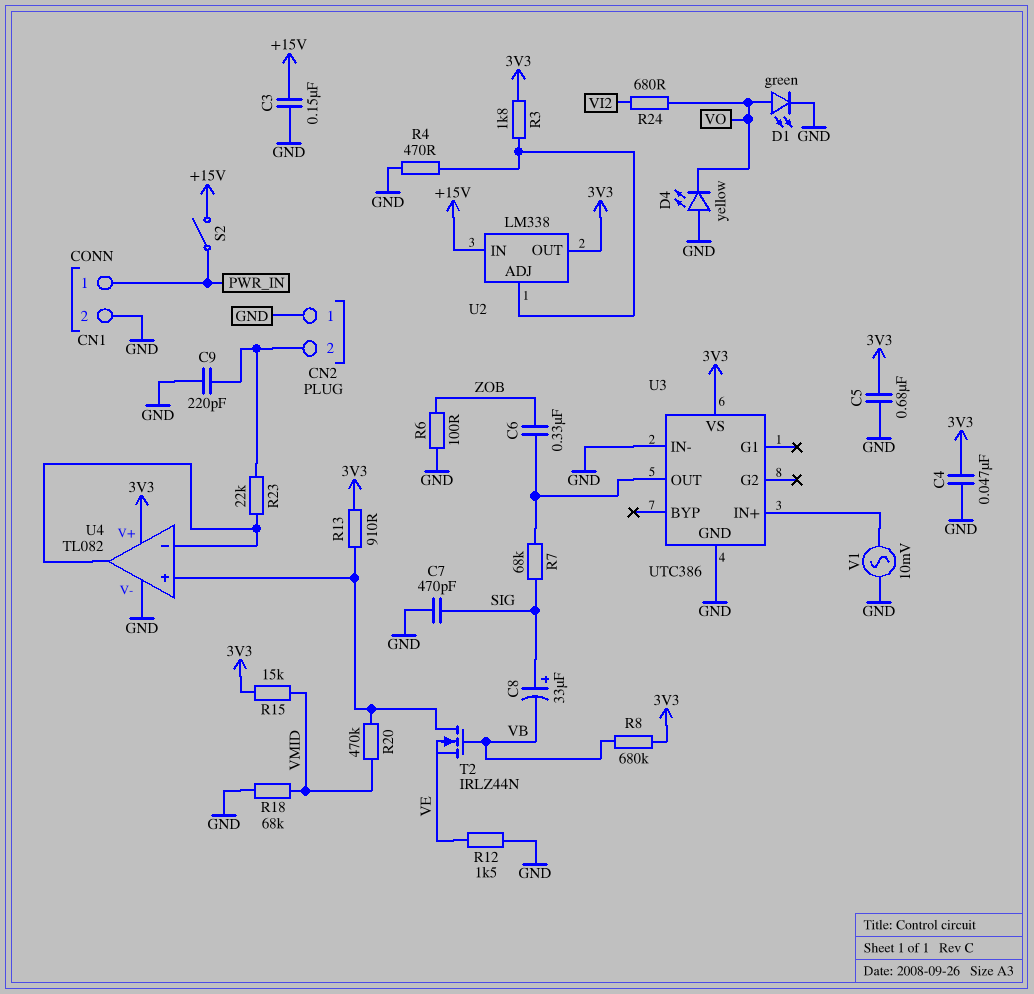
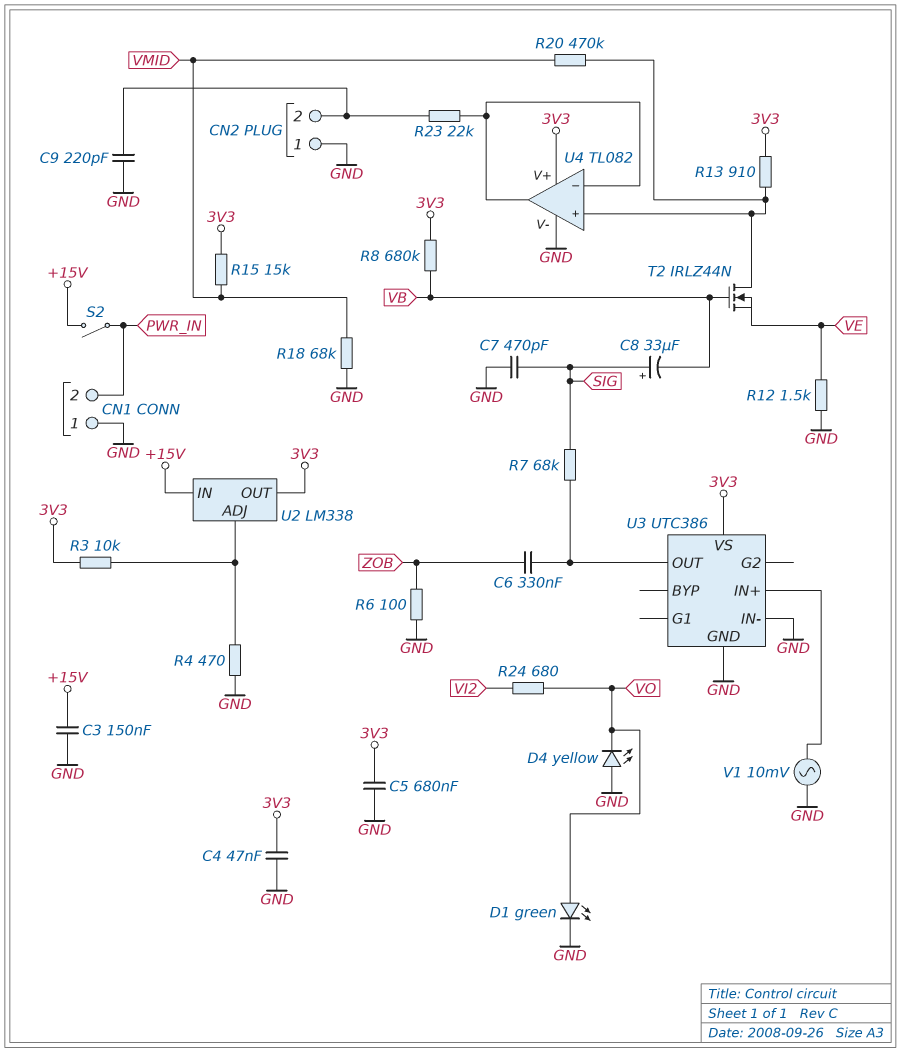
CN1 pin 1: PWR_IN -> GND
CN1 pin 2: GND -> PWR_IN
R3: 1.8k (3V3, U2/ADJ) -> 10k (3V3, U2/ADJ)

